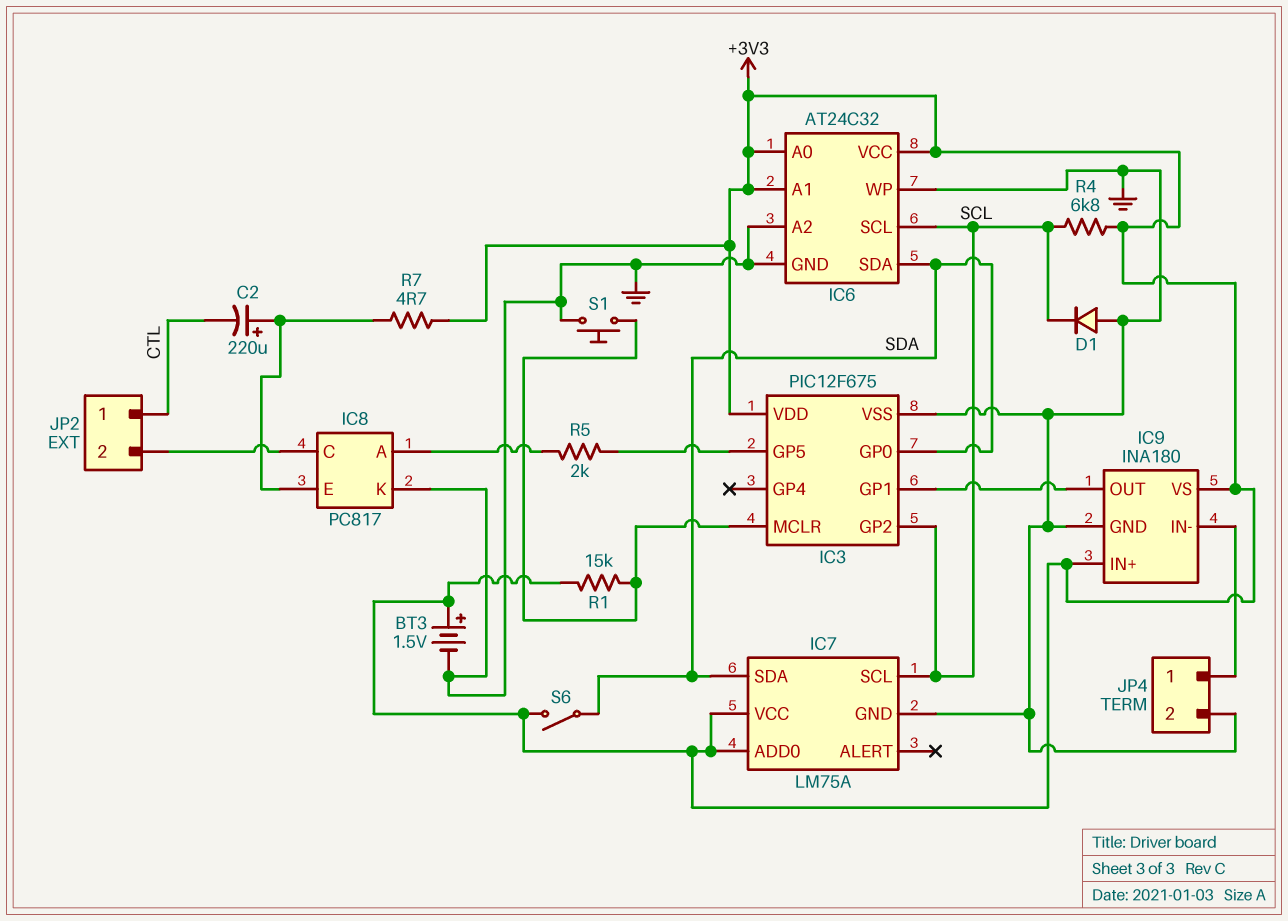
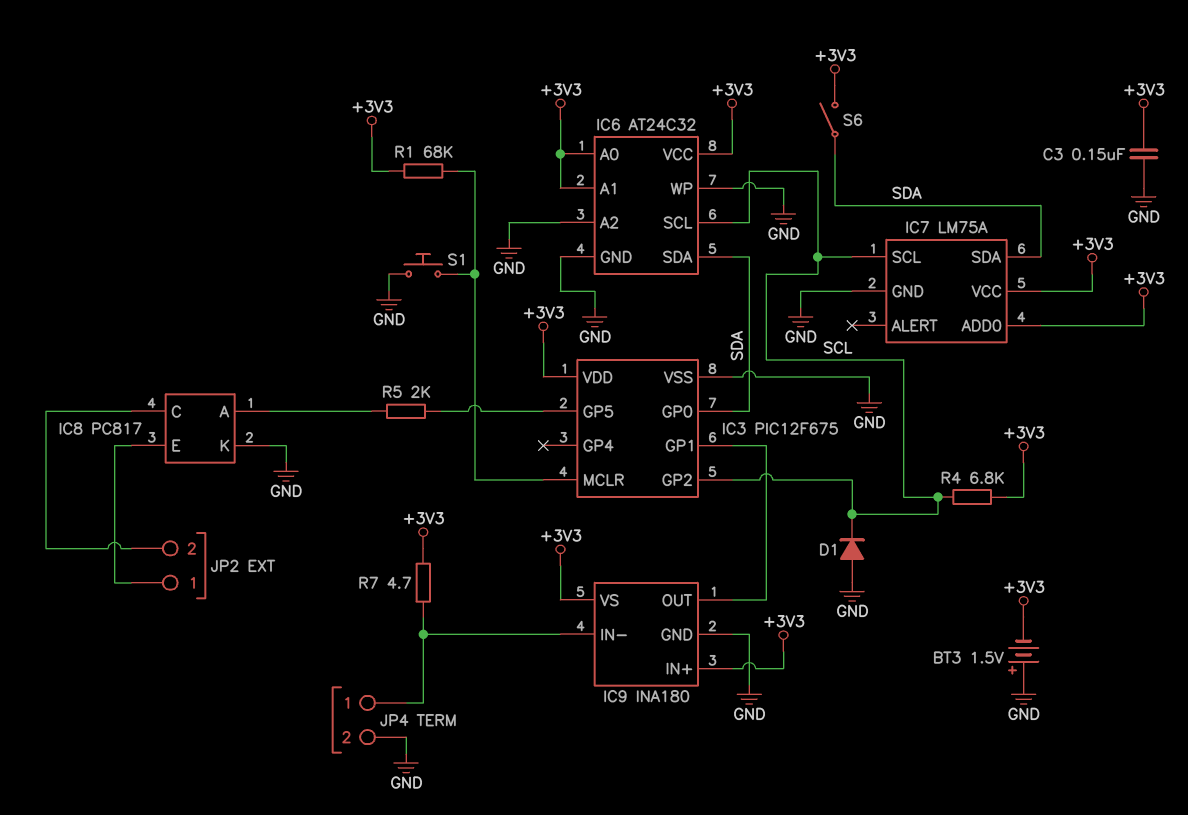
BT3: 1.5V (plus +3V3, minus GND) -> 1.5V (plus GND, minus +3V3)
C2: 220uF (plus IC8/E, minus CTL) -> none
C3: none -> 150nF (+3V3, GND)
JP2 pin 1: CTL -> IC8/E
R1: 15k (+3V3, IC3/MCLR) -> 68k (+3V3, IC3/MCLR)
R7: 4.7 (+3V3, IC8/E) -> 4.7 (+3V3, IC9/IN-)

